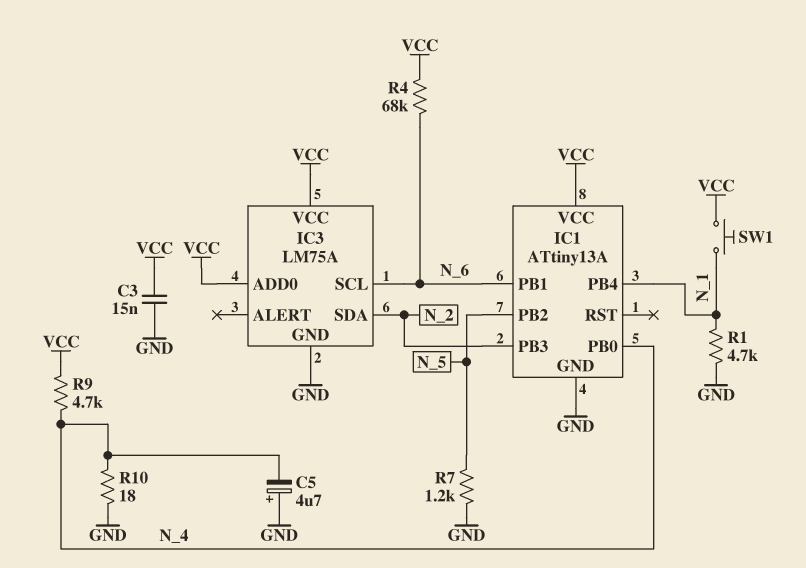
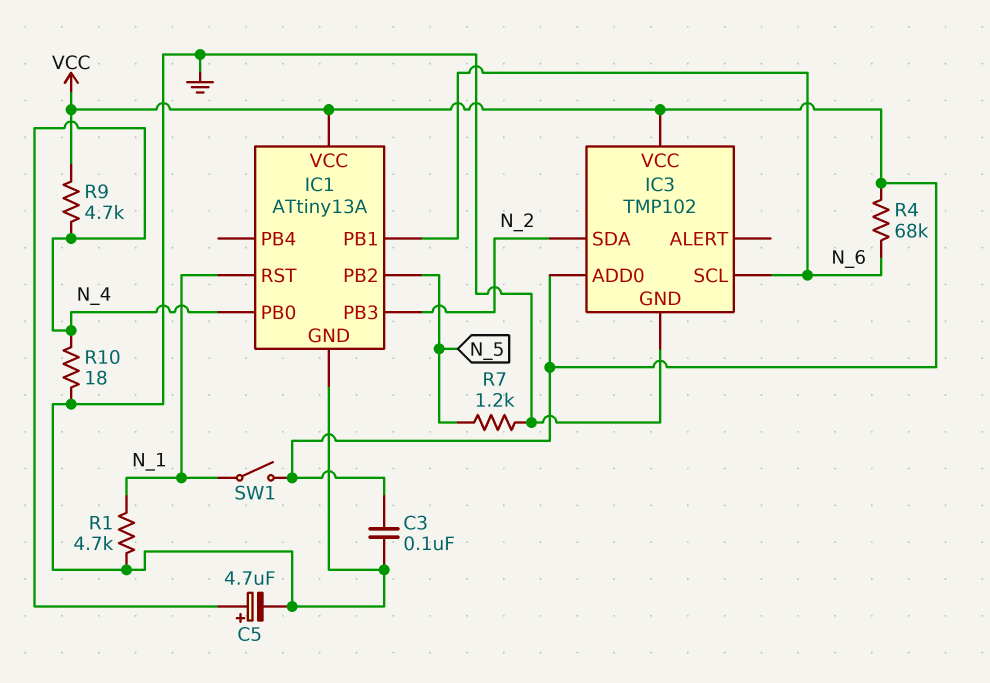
C3: 15nF (GND, VCC) -> 100nF (GND, VCC)
C5: 4.7uF (plus GND, minus N_4) -> 4.7uF (plus N_4, minus GND)
IC1 pin PB4: N_1 -> none
IC1 pin RST: none -> N_1
IC3: LM75A -> TMP102
SW1: button (N_1, VCC) -> switch (N_1, VCC)

